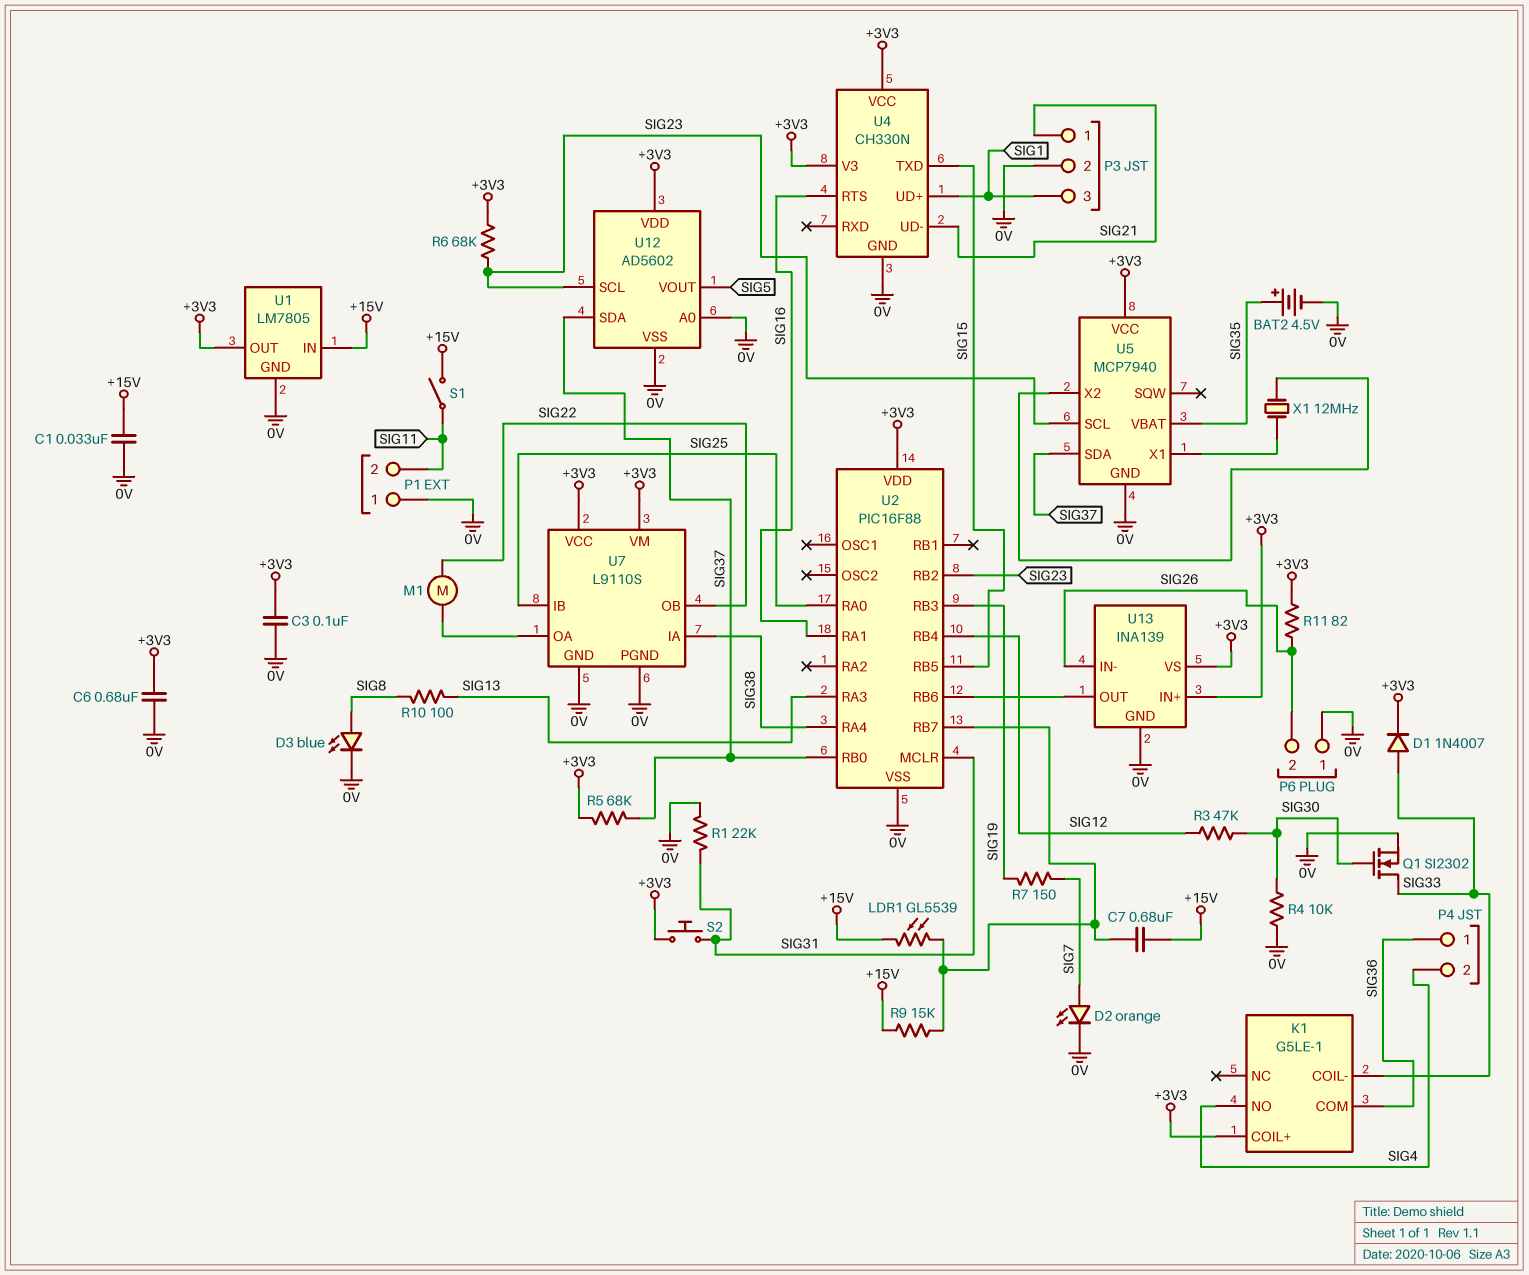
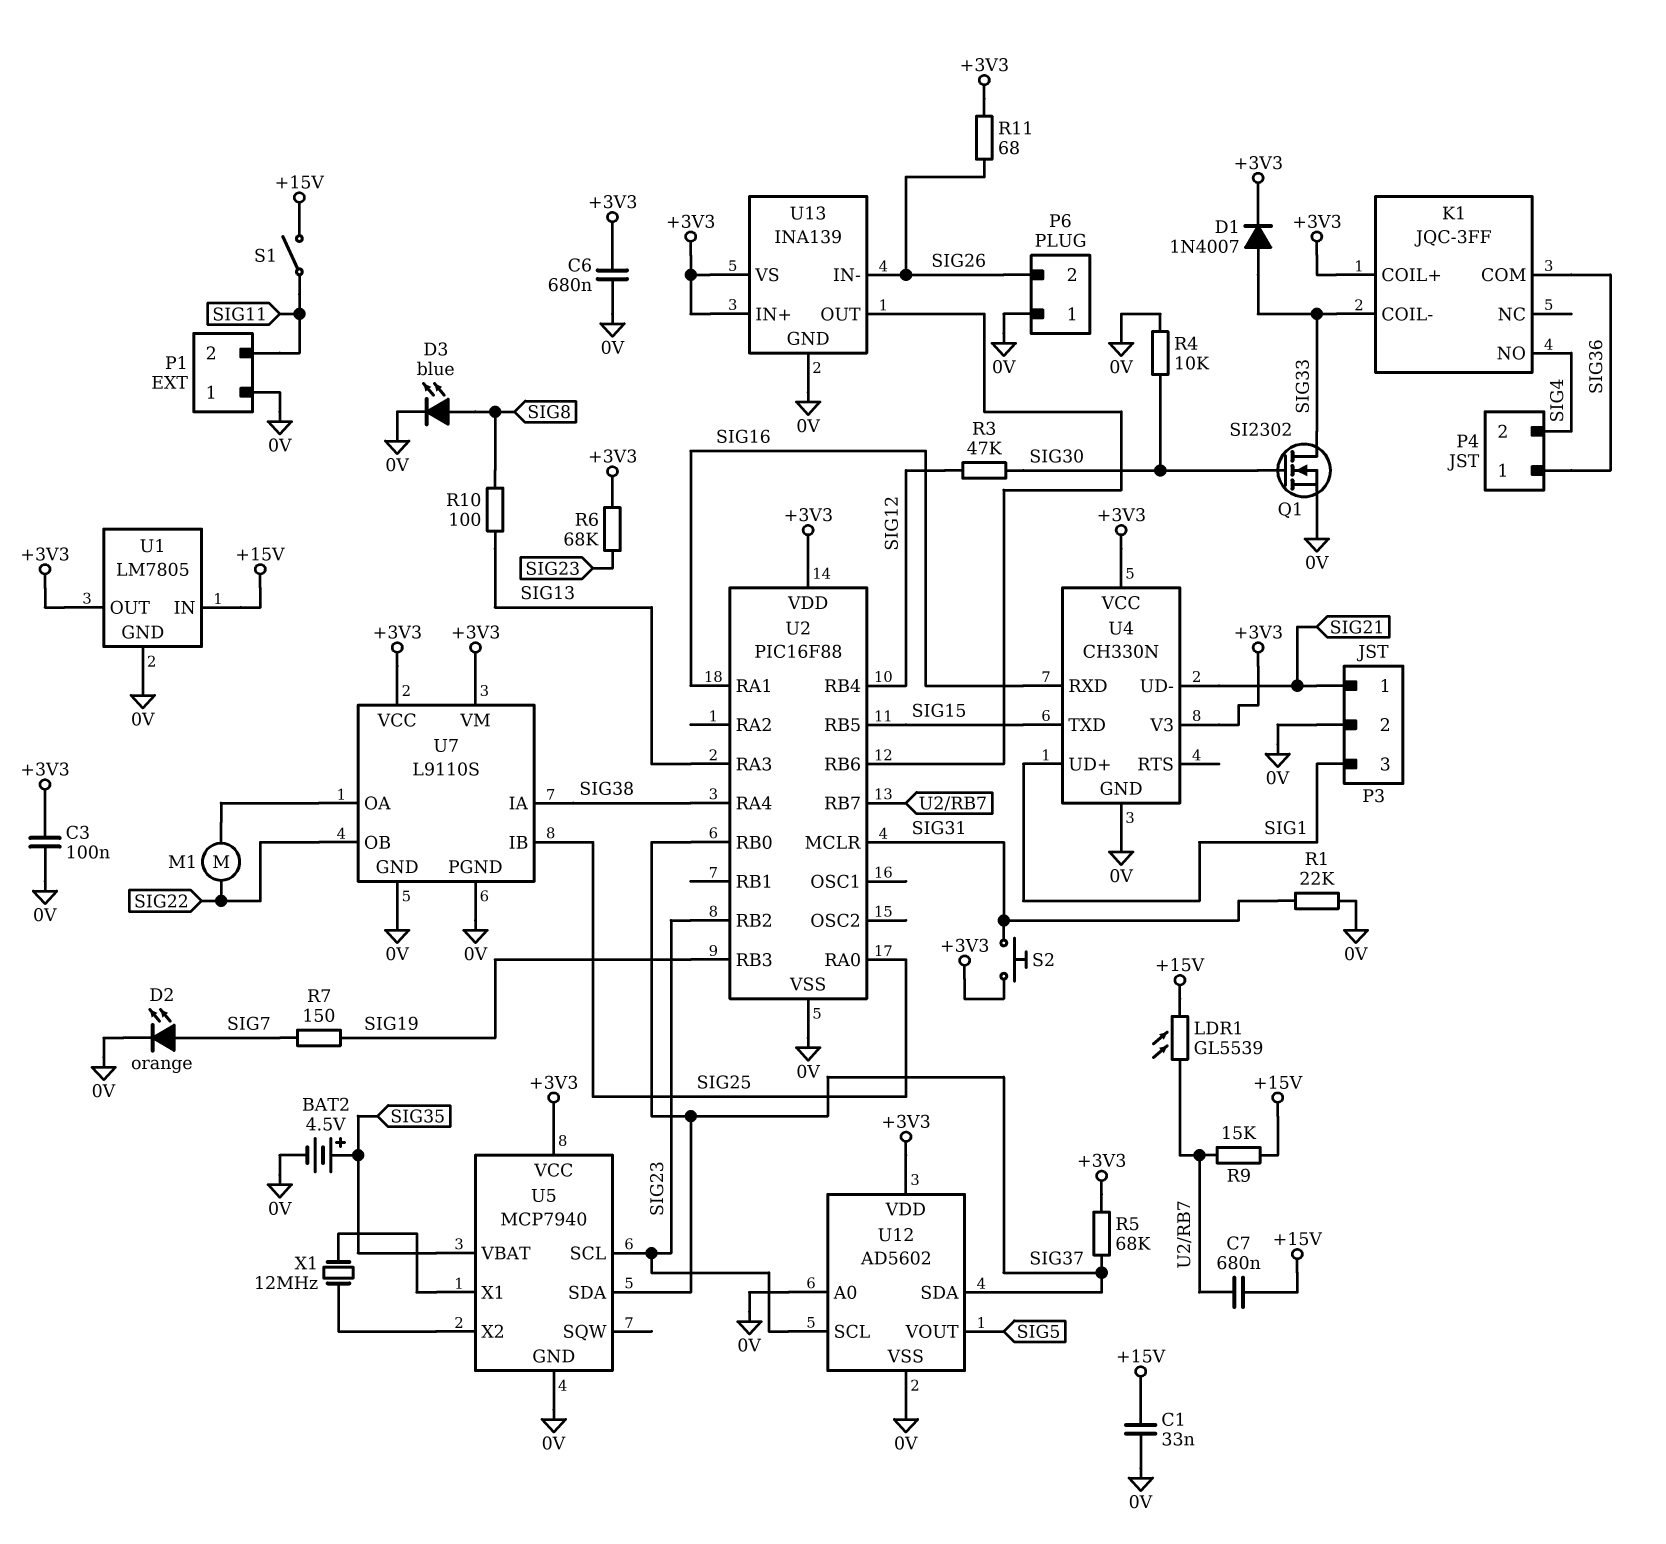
K1: G5LE-1 -> JQC-3FF
R11: 82 (+3V3, SIG26) -> 68 (+3V3, SIG26)
U4 pin RTS: SIG16 -> none
U4 pin RXD: none -> SIG16

